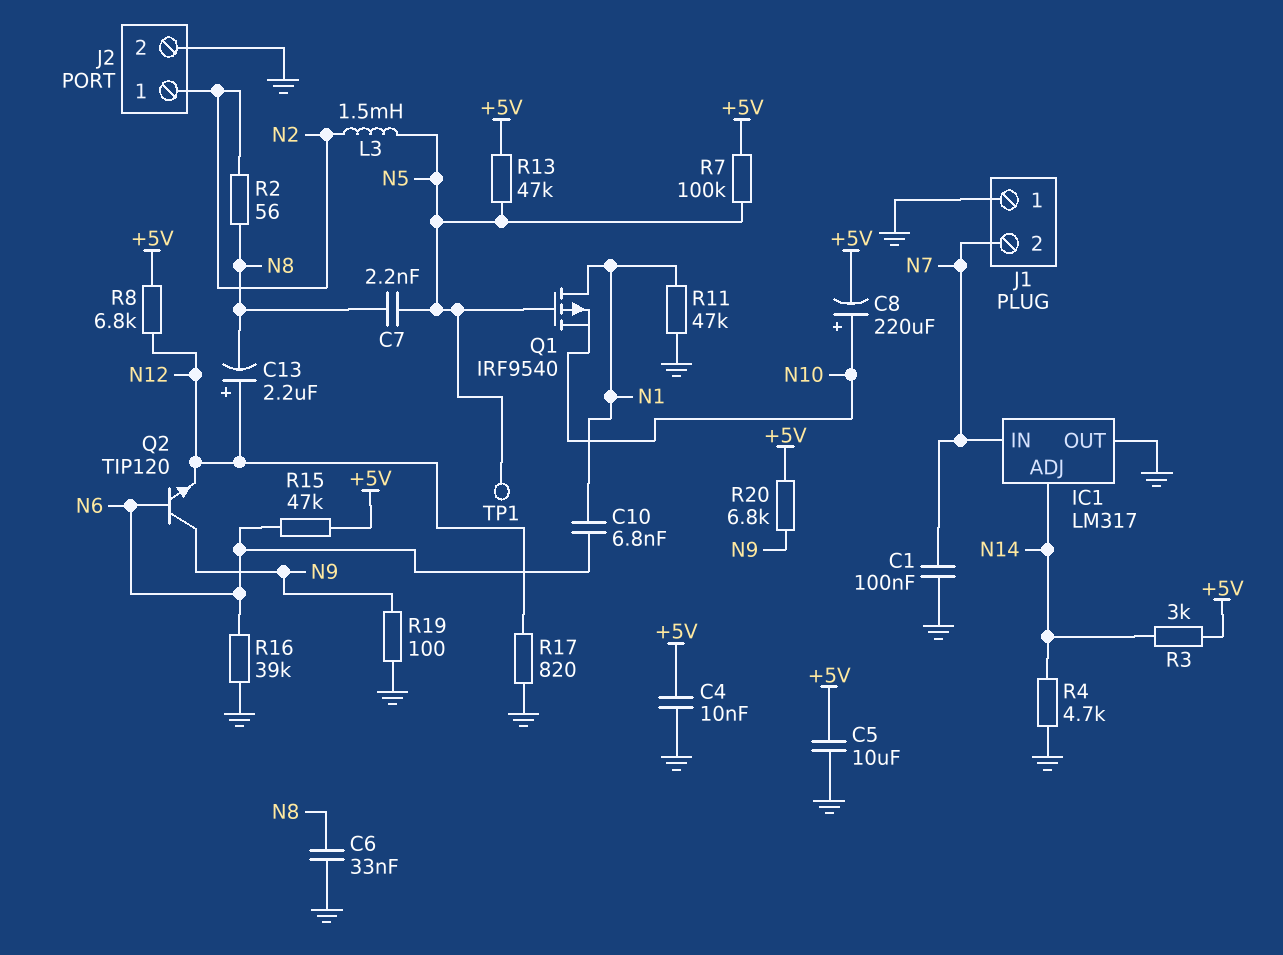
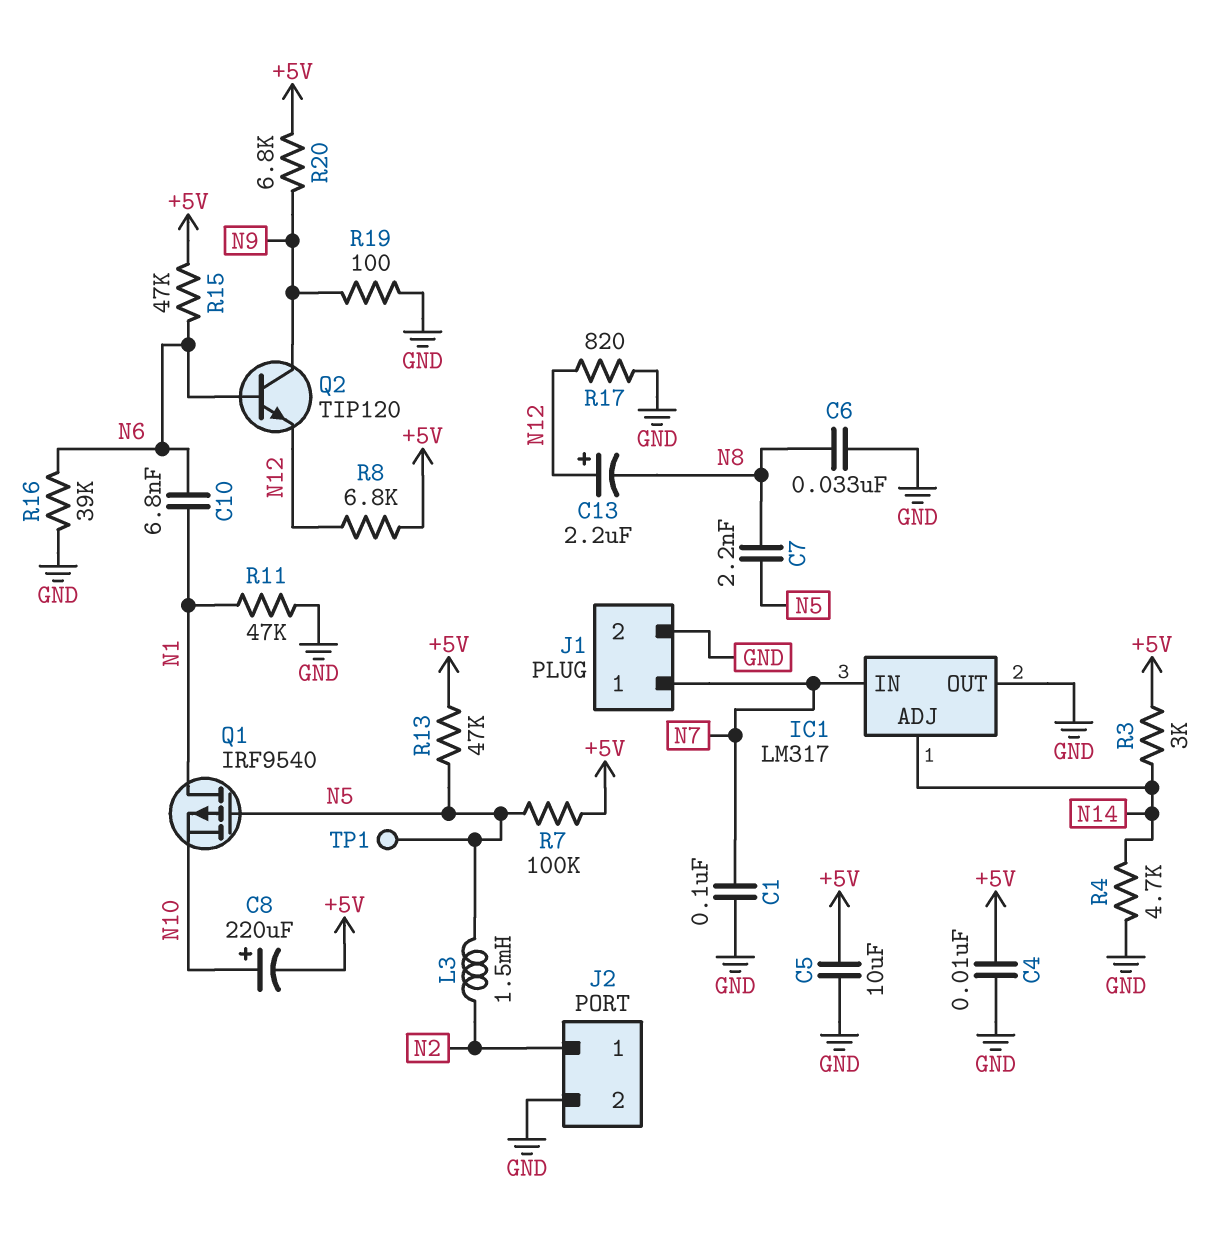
J1 pin 1: GND -> N7
J1 pin 2: N7 -> GND
R2: 56 (N2, N8) -> none

